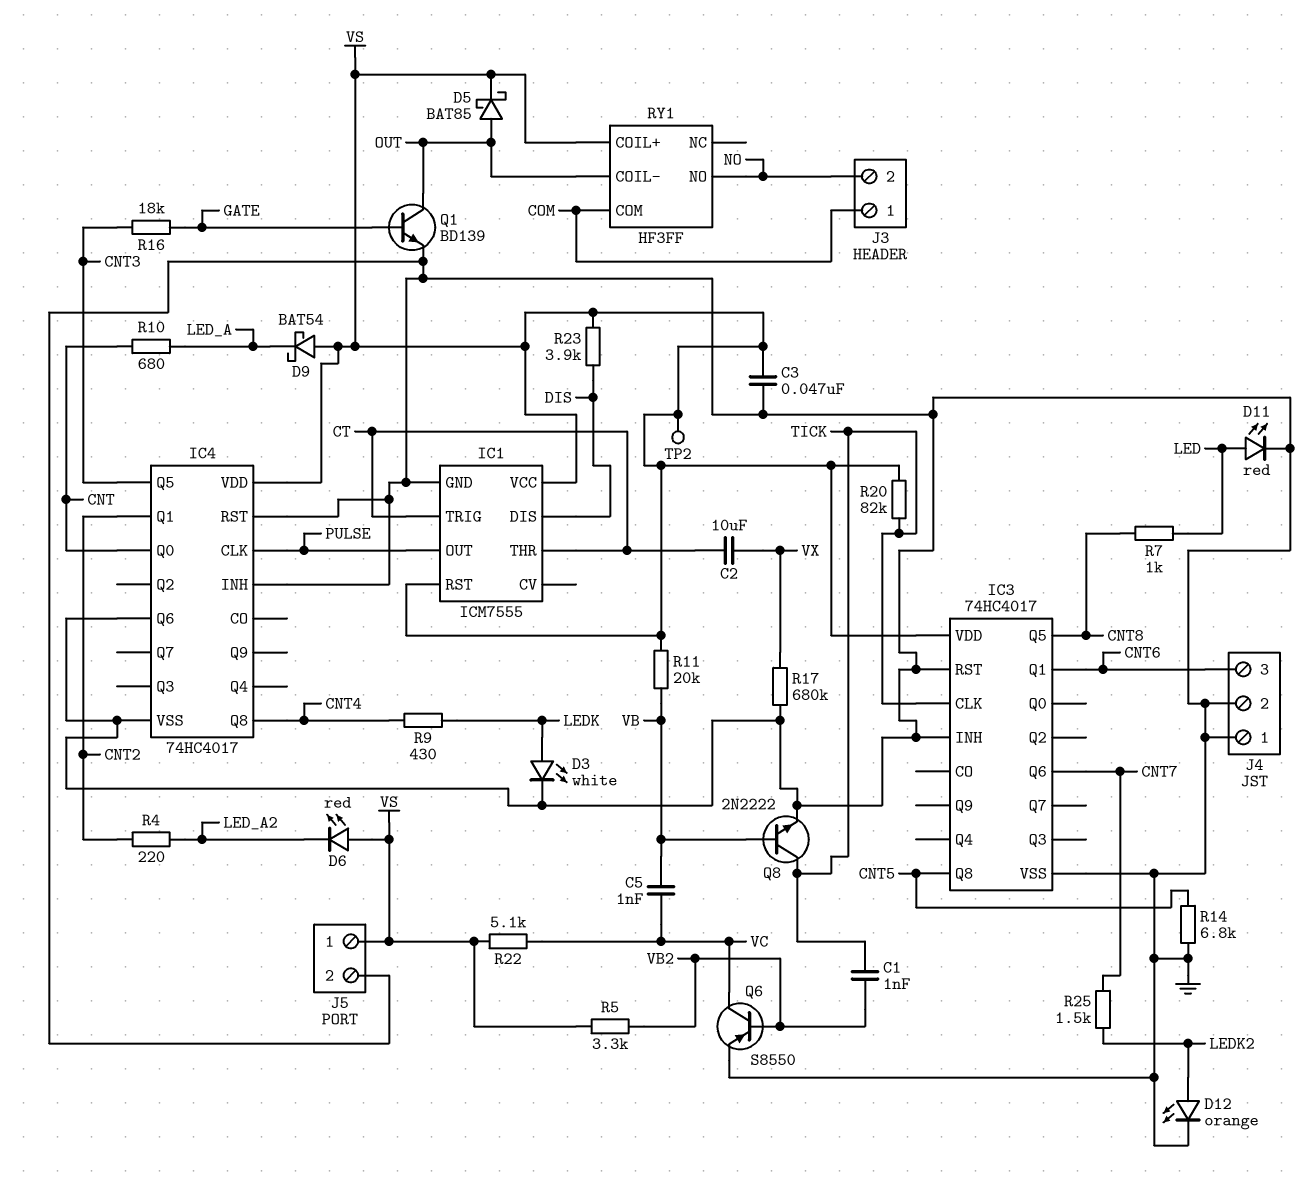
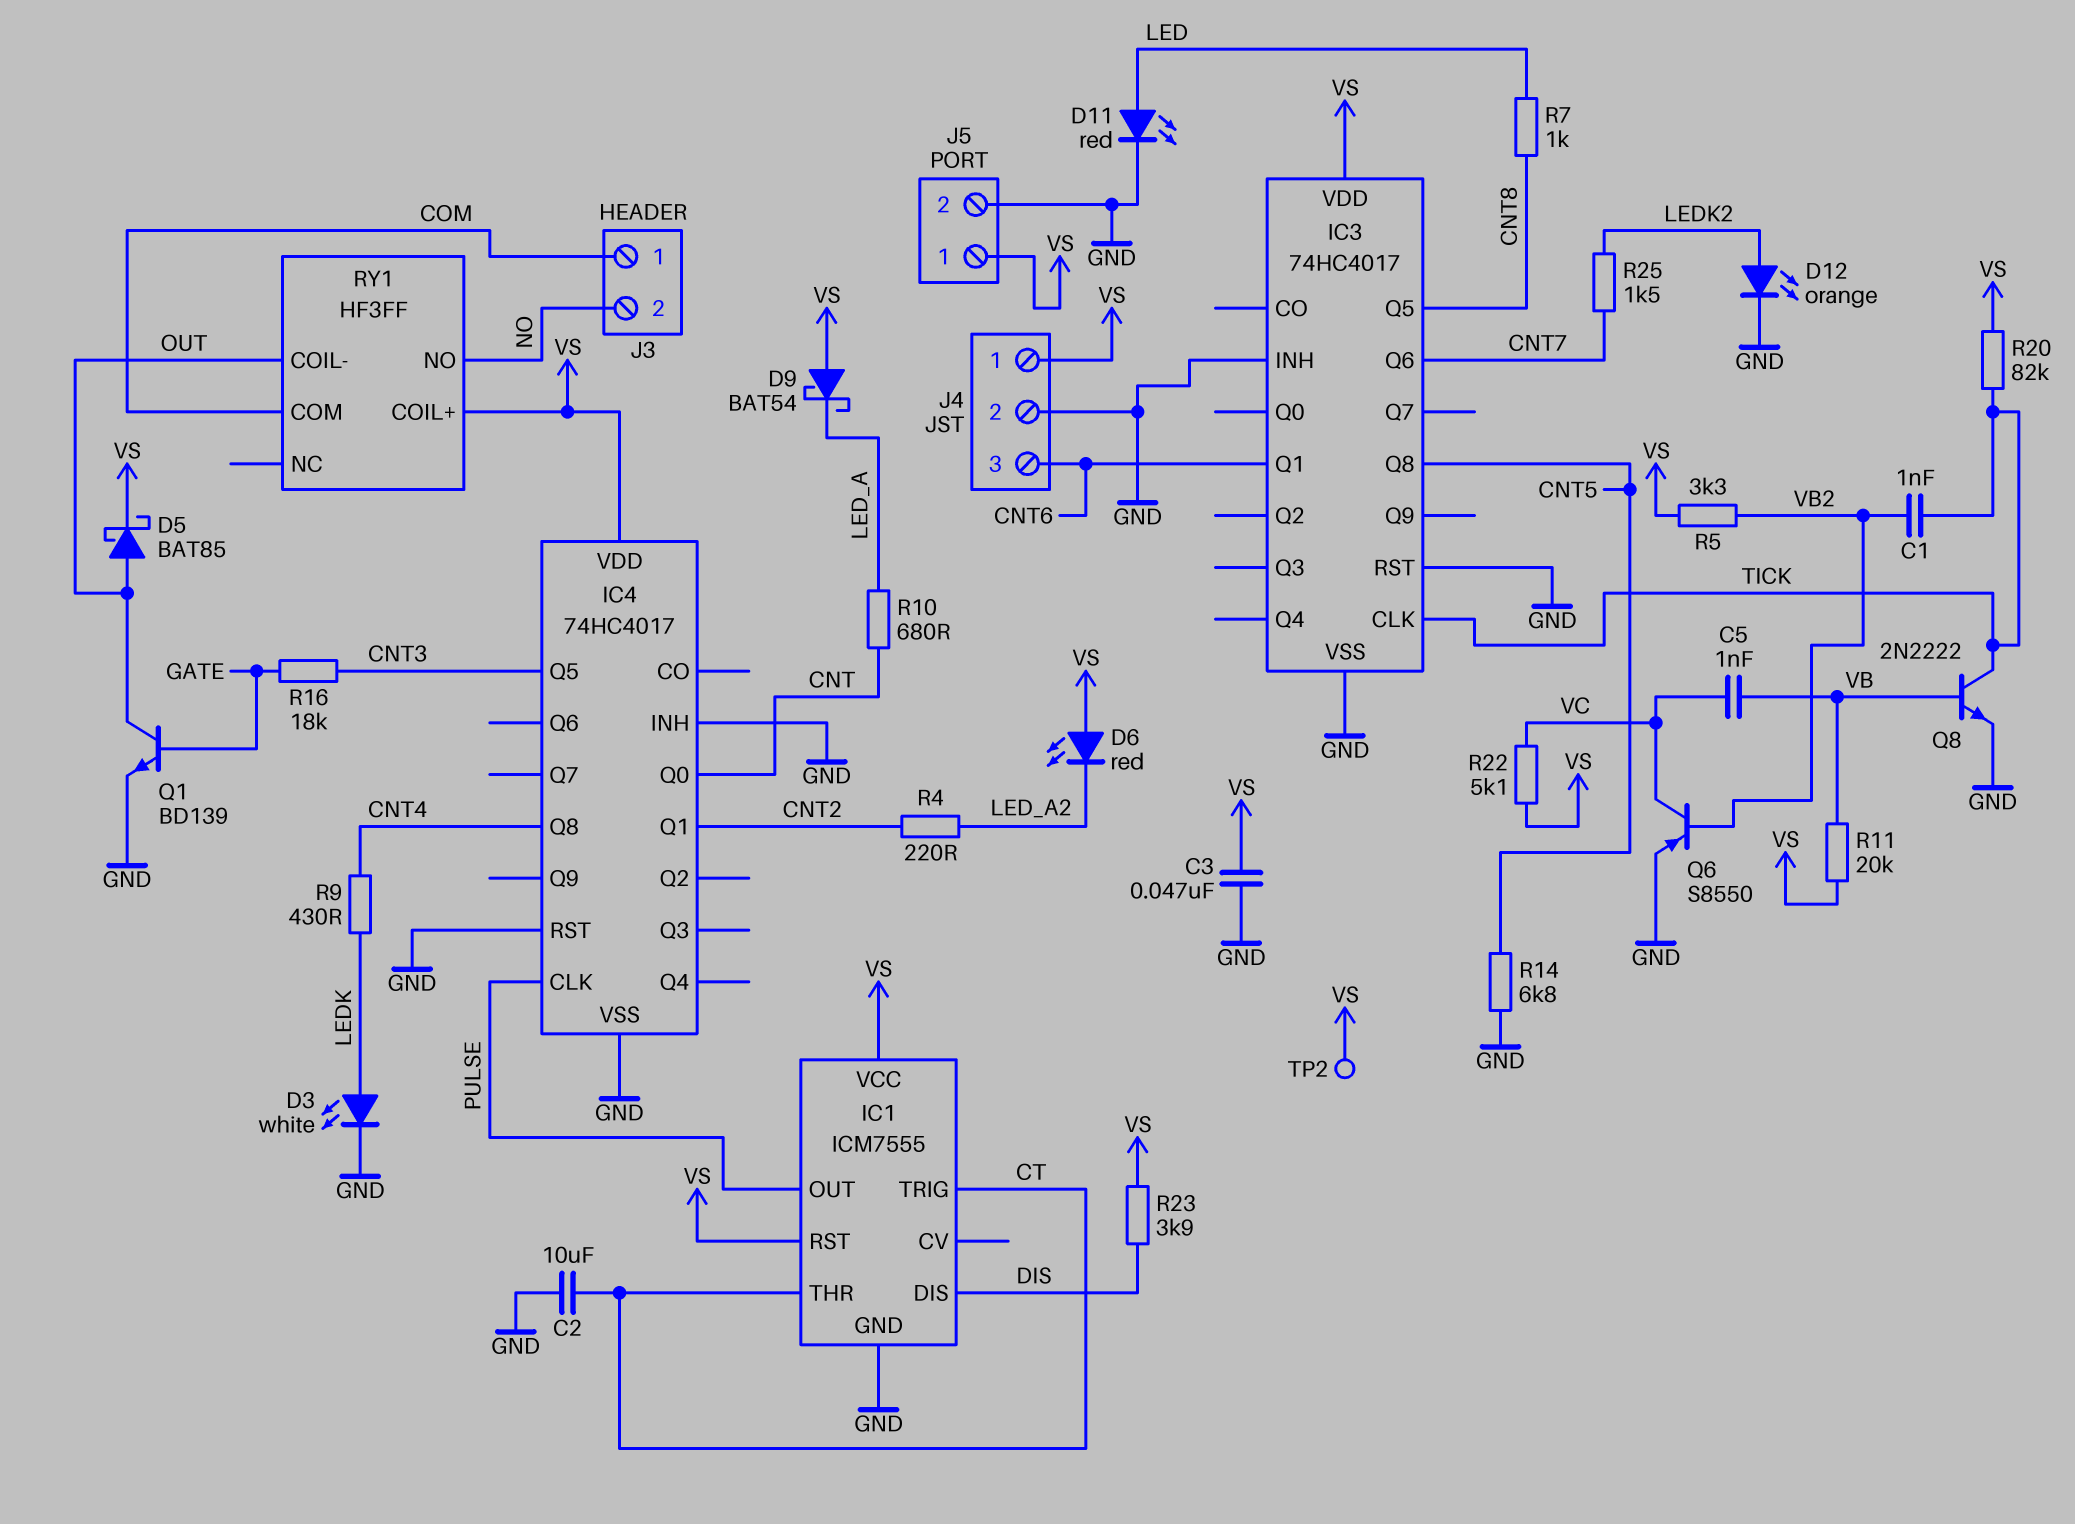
C2: 10uF (CT, VX) -> 10uF (CT, GND)
IC4 pin Q6: GND -> none
J4 pin 1: GND -> VS
R17: 680k (GND, VX) -> none

